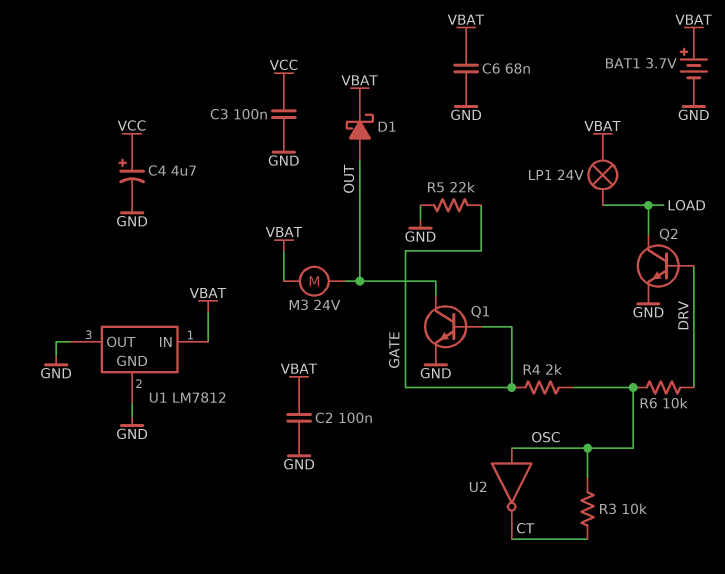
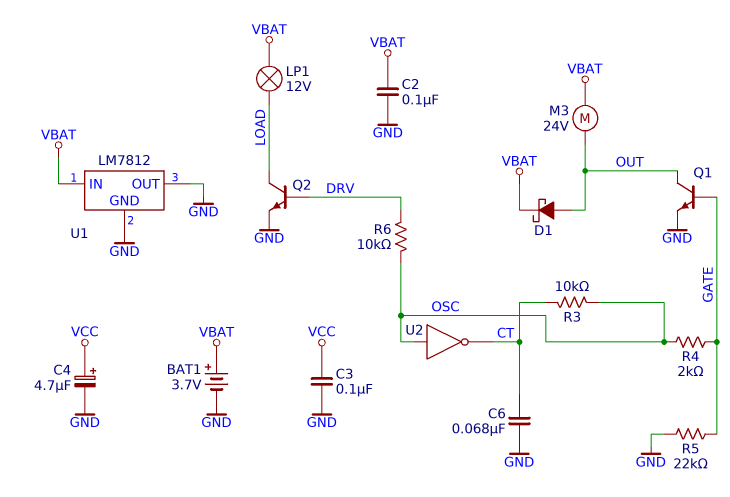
C6: 68nF (GND, VBAT) -> 68nF (CT, GND)
LP1: lamp 24V (LOAD, VBAT) -> lamp 12V (LOAD, VBAT)

